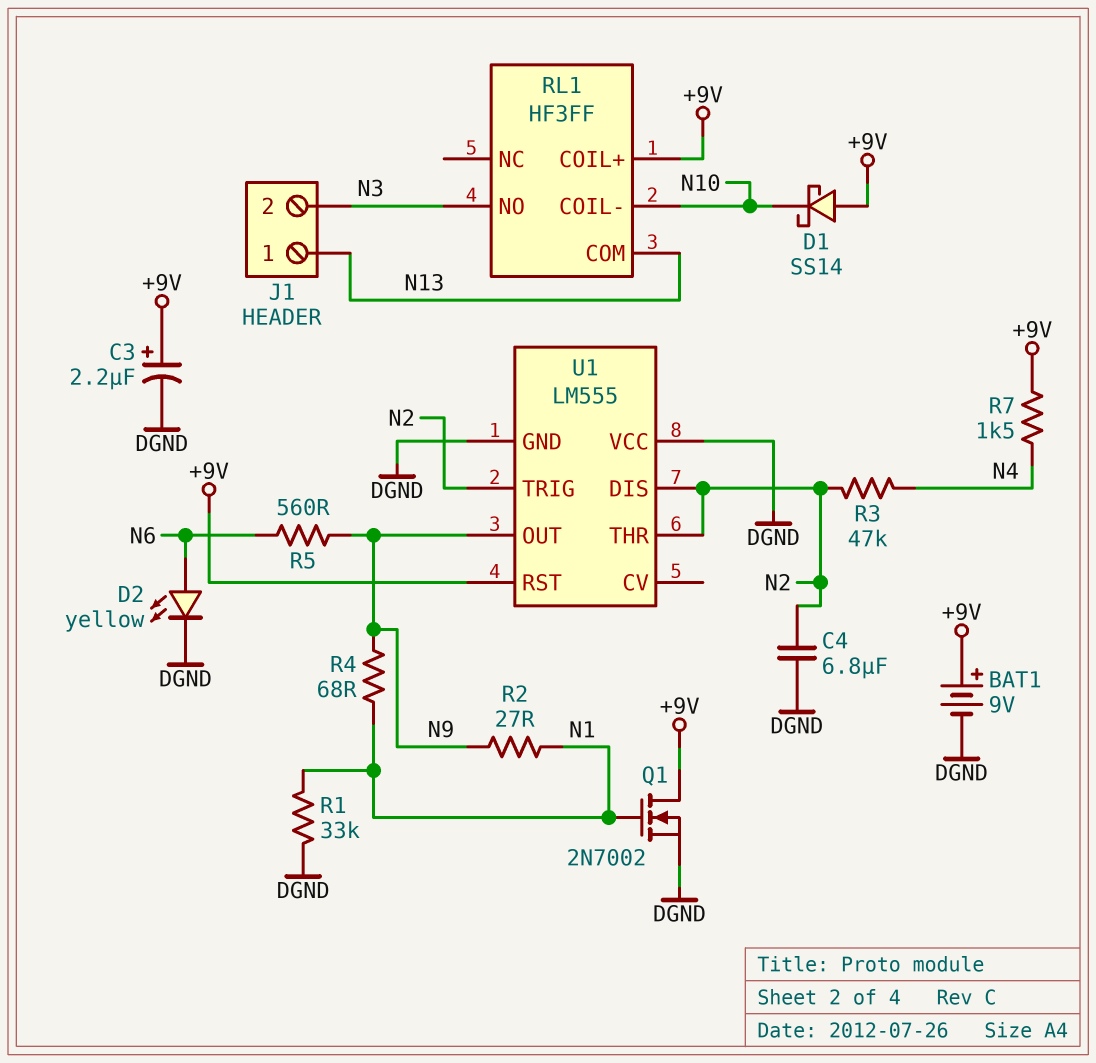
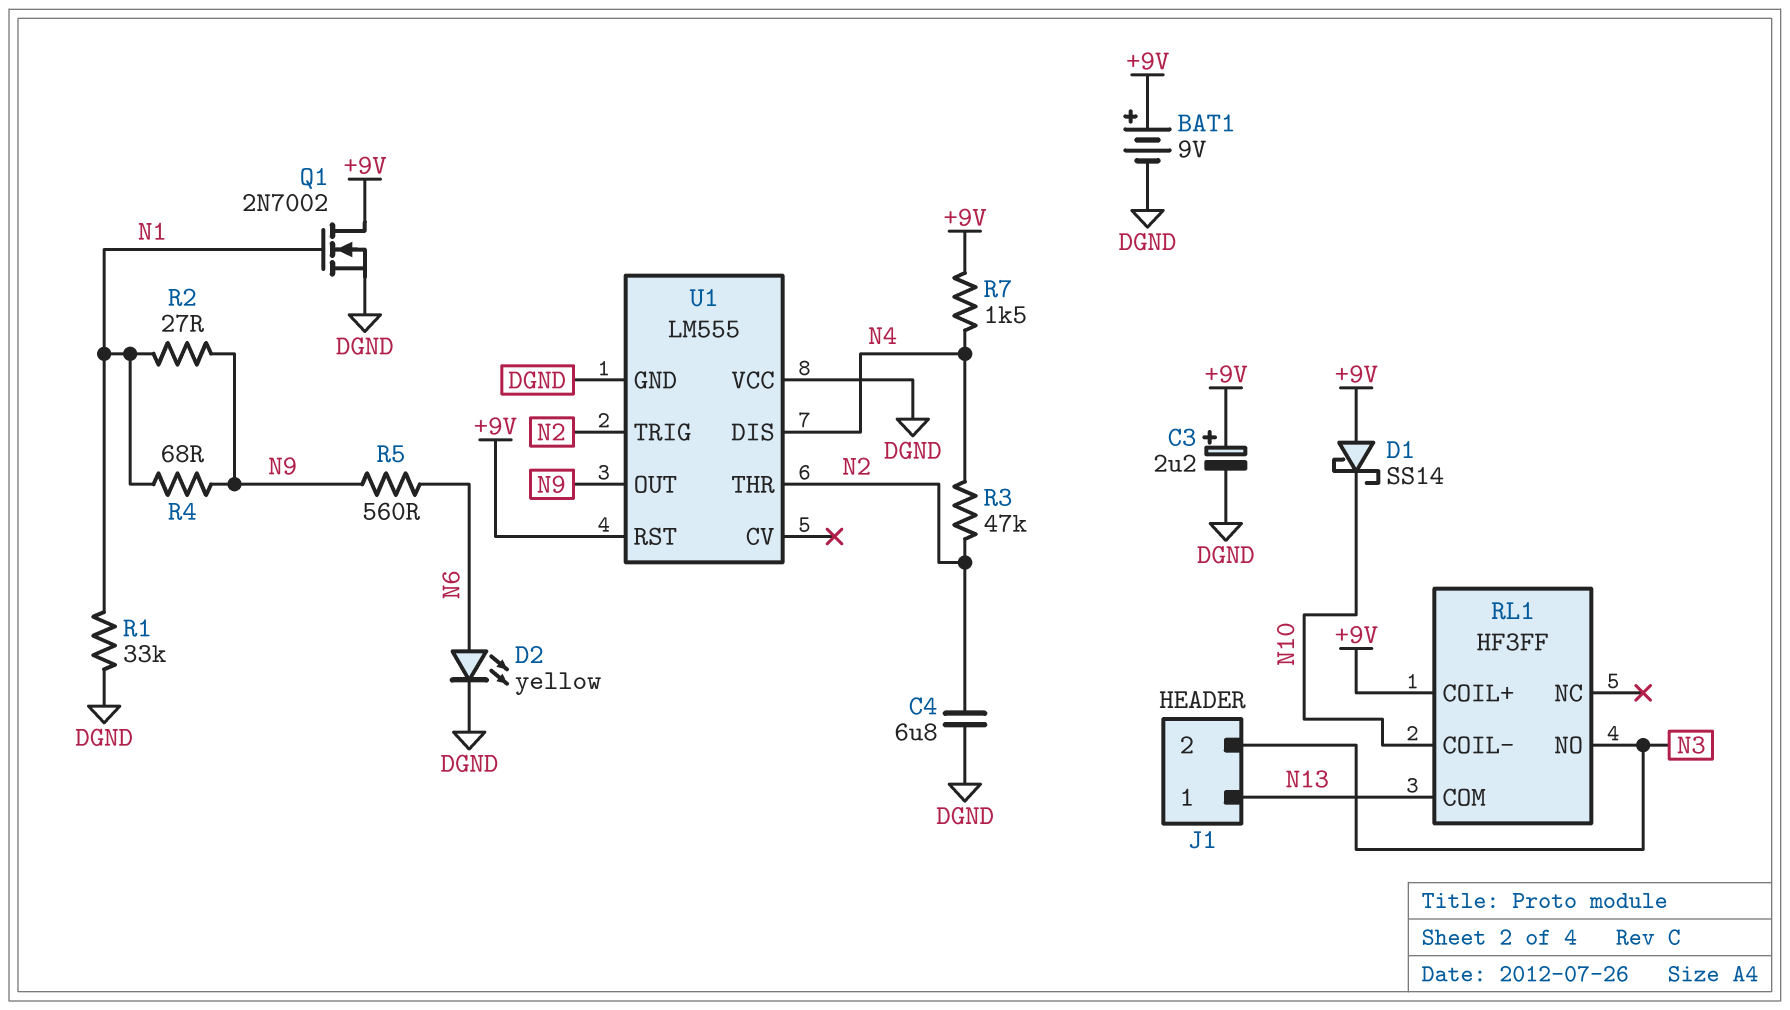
U1 pin DIS: N2 -> N4

